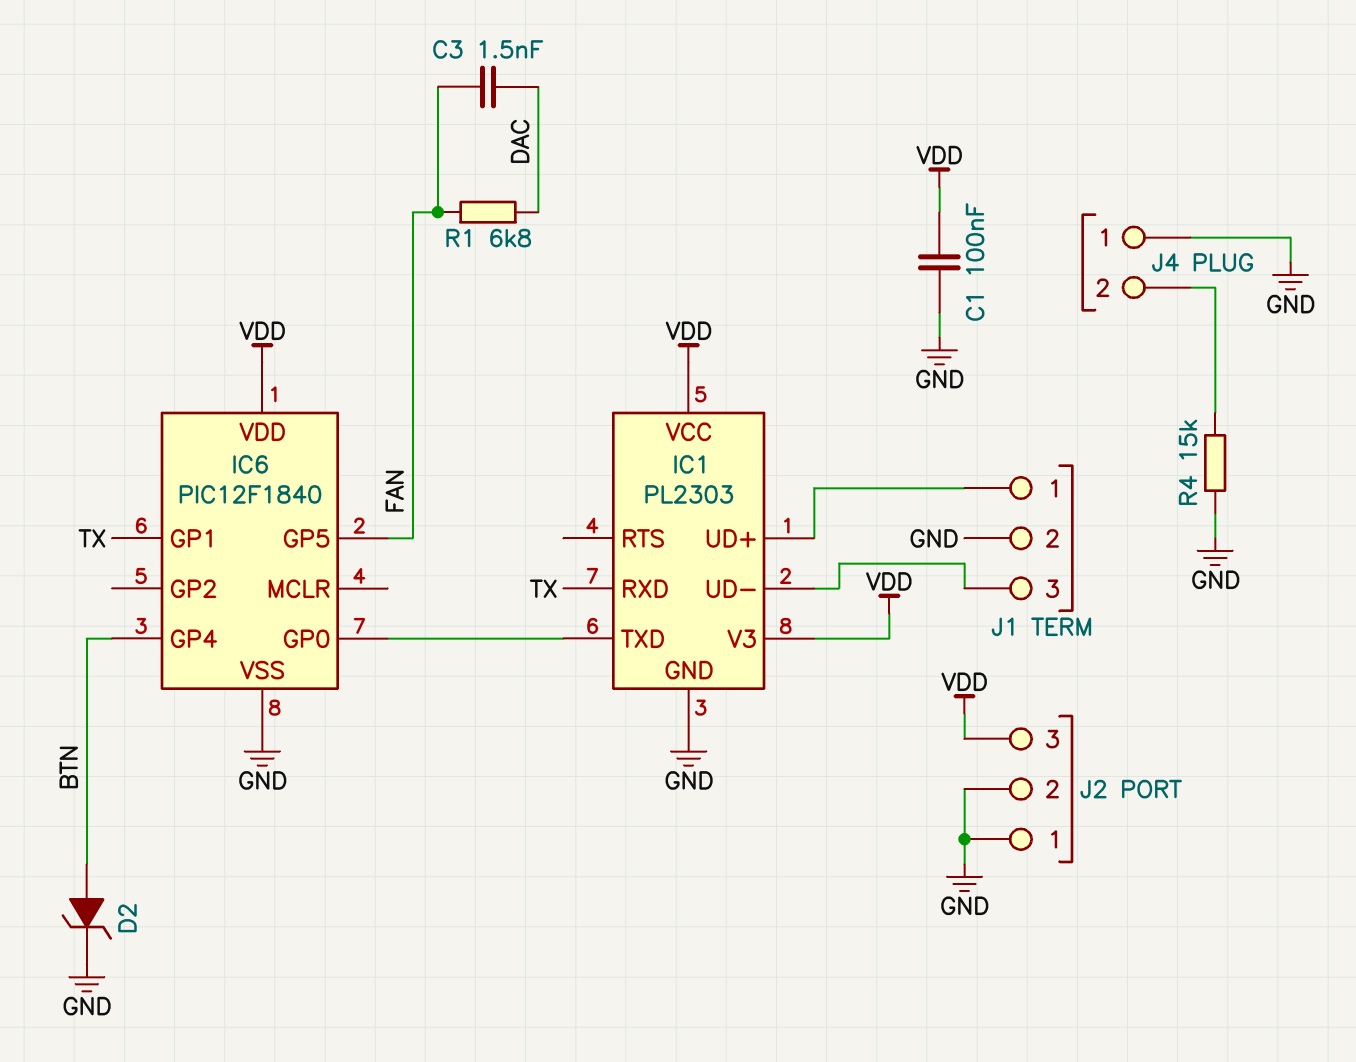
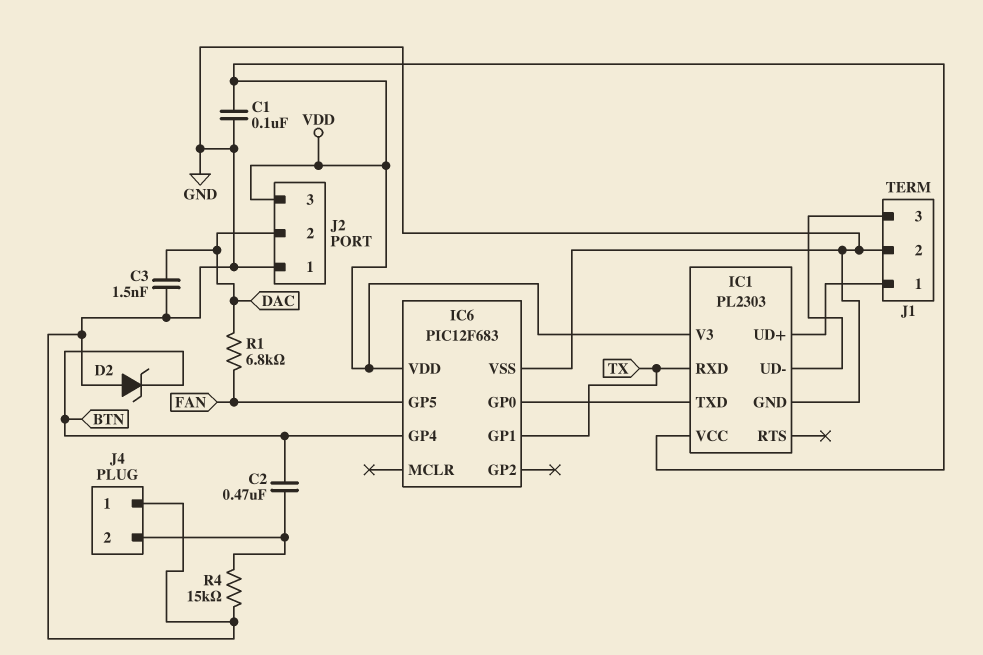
C2: none -> 470nF (BTN, J4/2)
C3: 1.5nF (DAC, FAN) -> 1.5nF (DAC, GND)
D2: zener (A BTN, K GND) -> zener (A GND, K BTN)
IC6: PIC12F1840 -> PIC12F683
J2 pin 2: GND -> DAC

